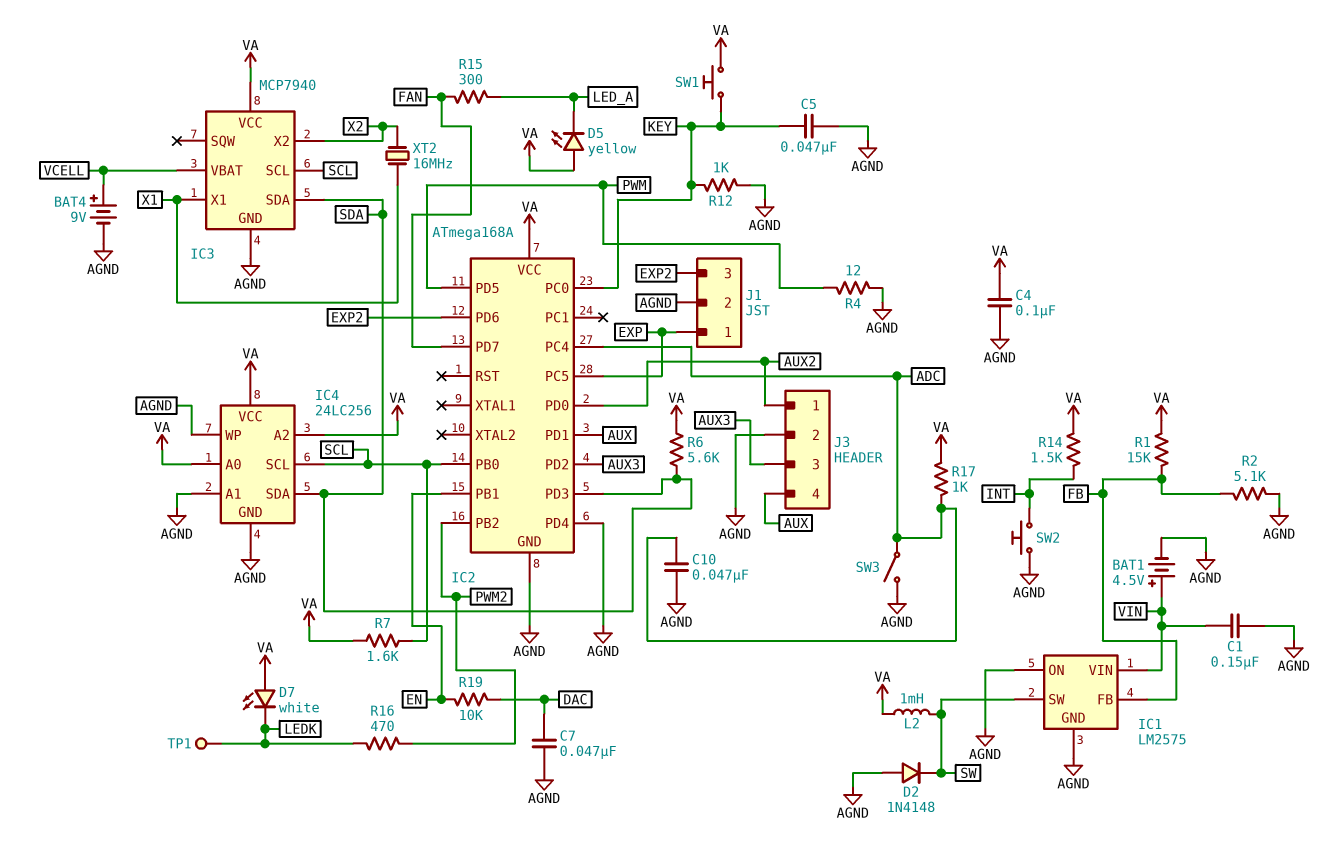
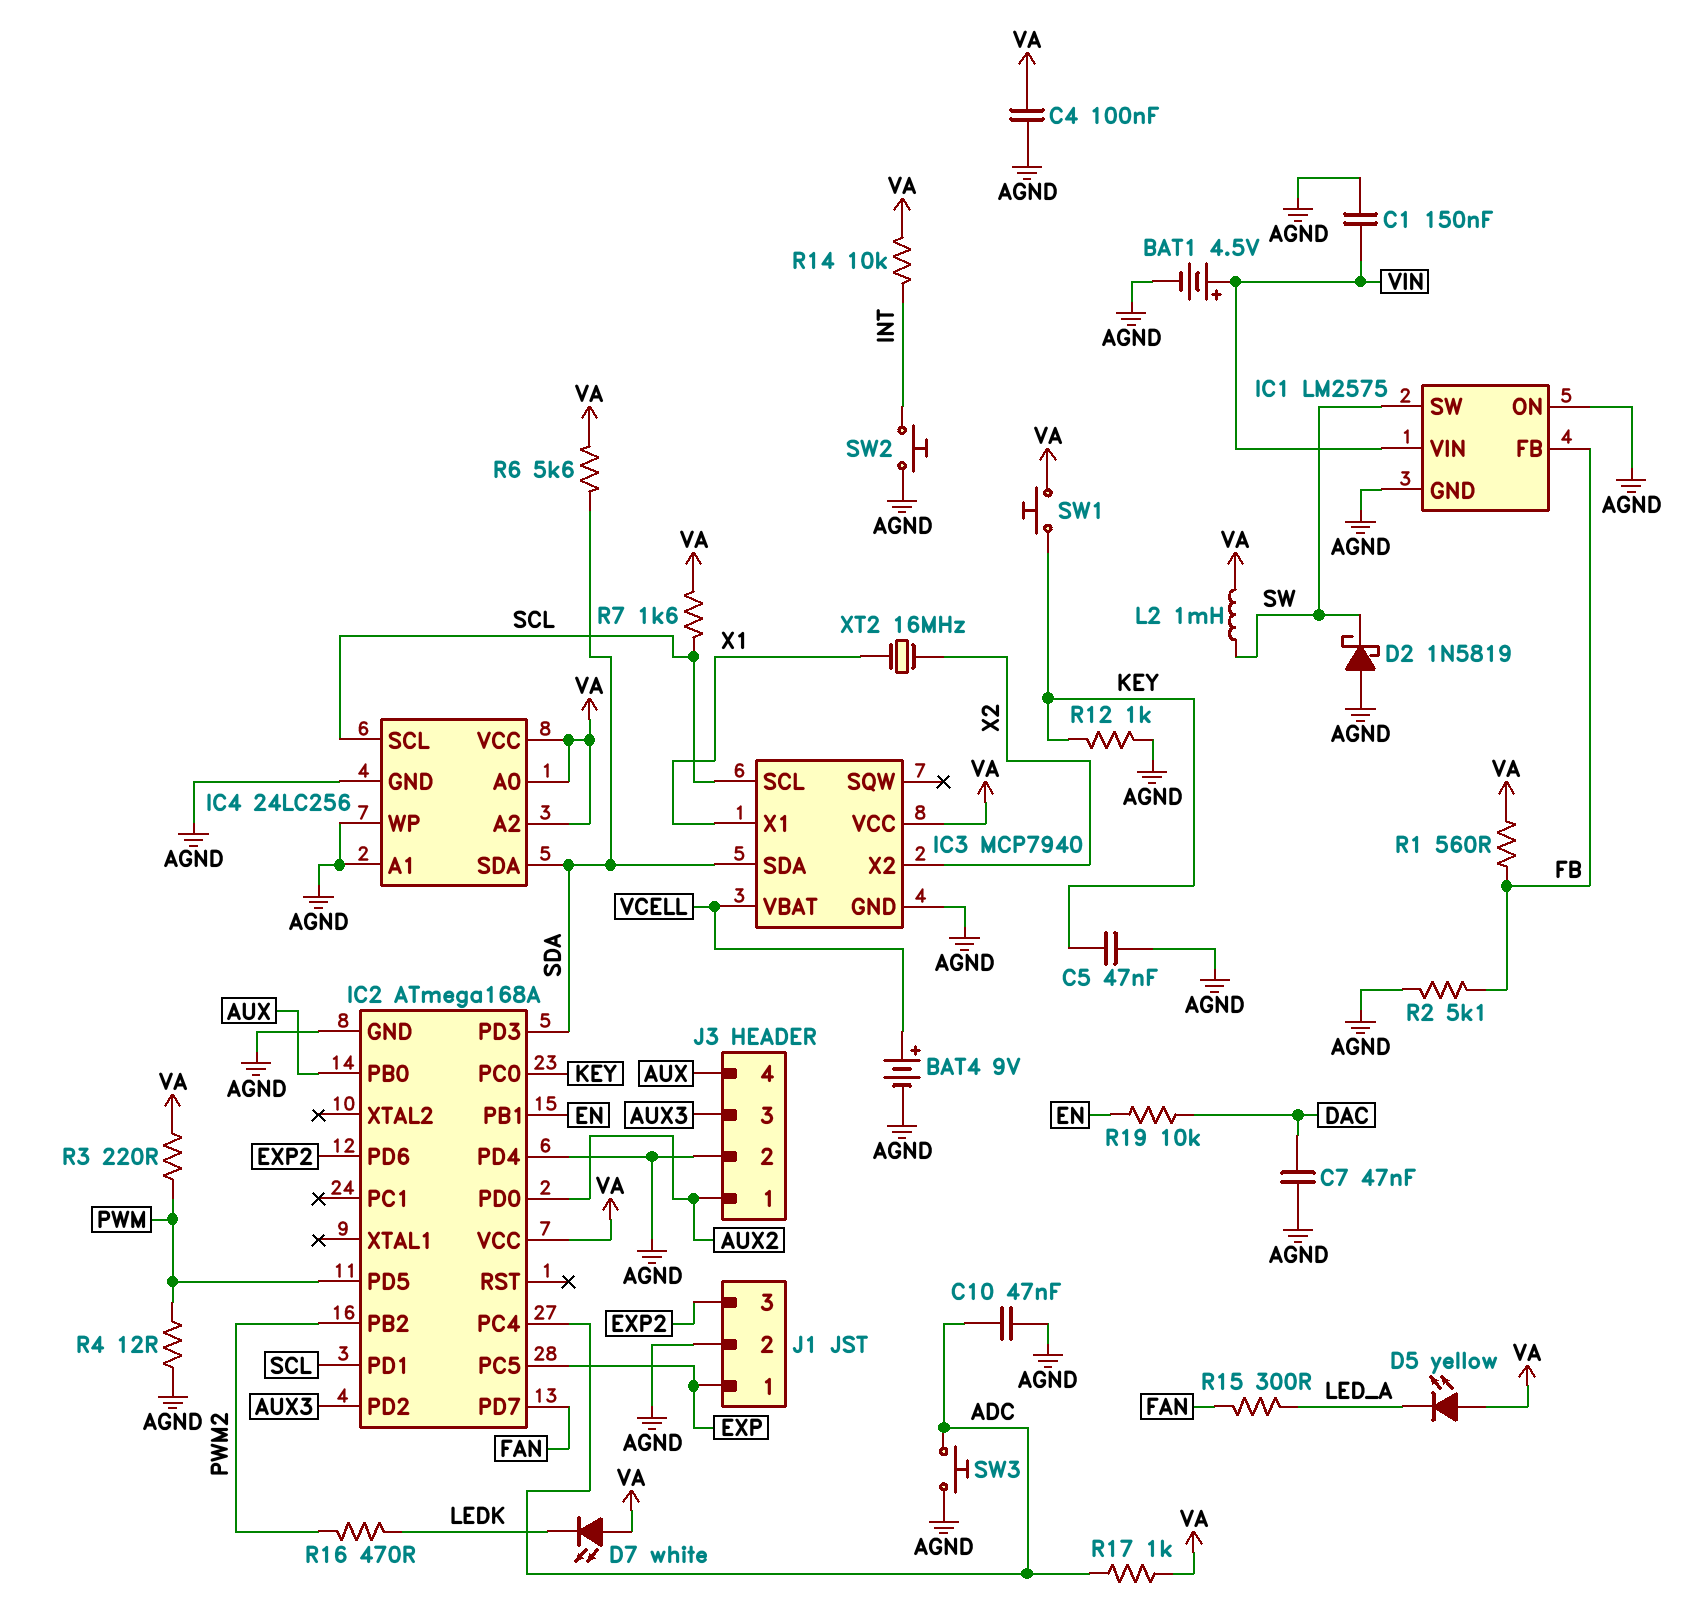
D2: diode 1N4148 (A AGND, K SW) -> schottky 1N5819 (A AGND, K SW)
IC2 pin PB0: SCL -> AUX
IC2 pin PD1: AUX -> SCL
R1: 15k (FB, VA) -> 560 (FB, VA)
R3: none -> 220 (PWM, VA)
R14: 1.5k (INT, VA) -> 10k (INT, VA)
SW3: switch (ADC, AGND) -> button (ADC, AGND)
TP1: test point (LEDK) -> none

